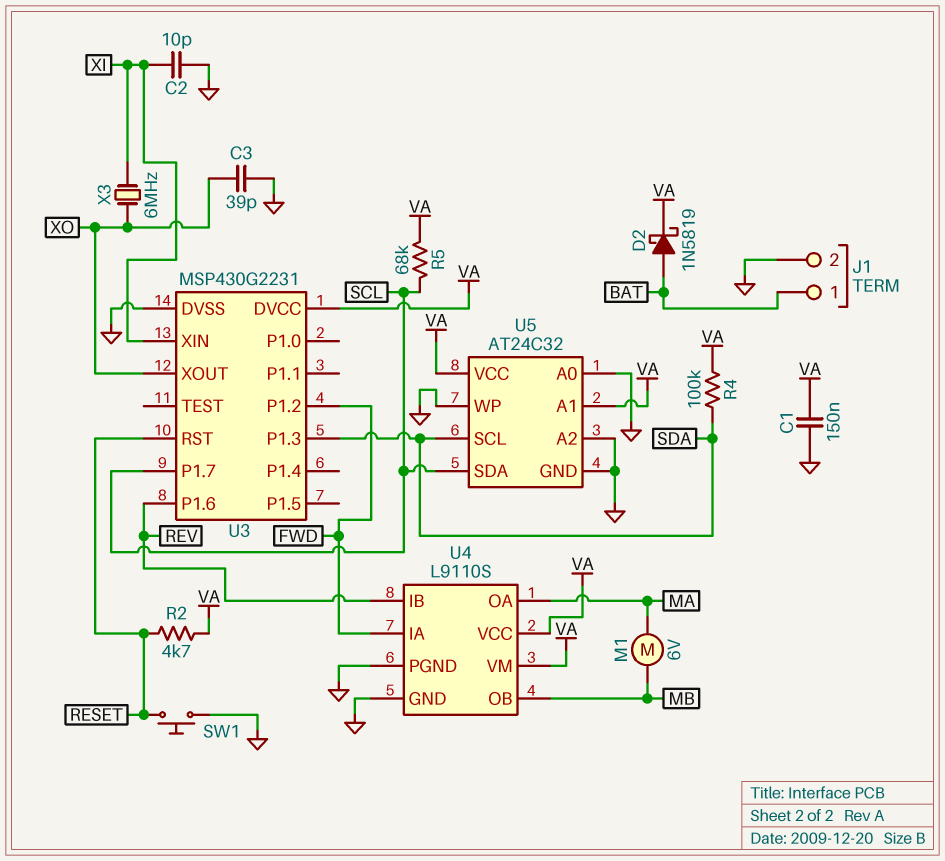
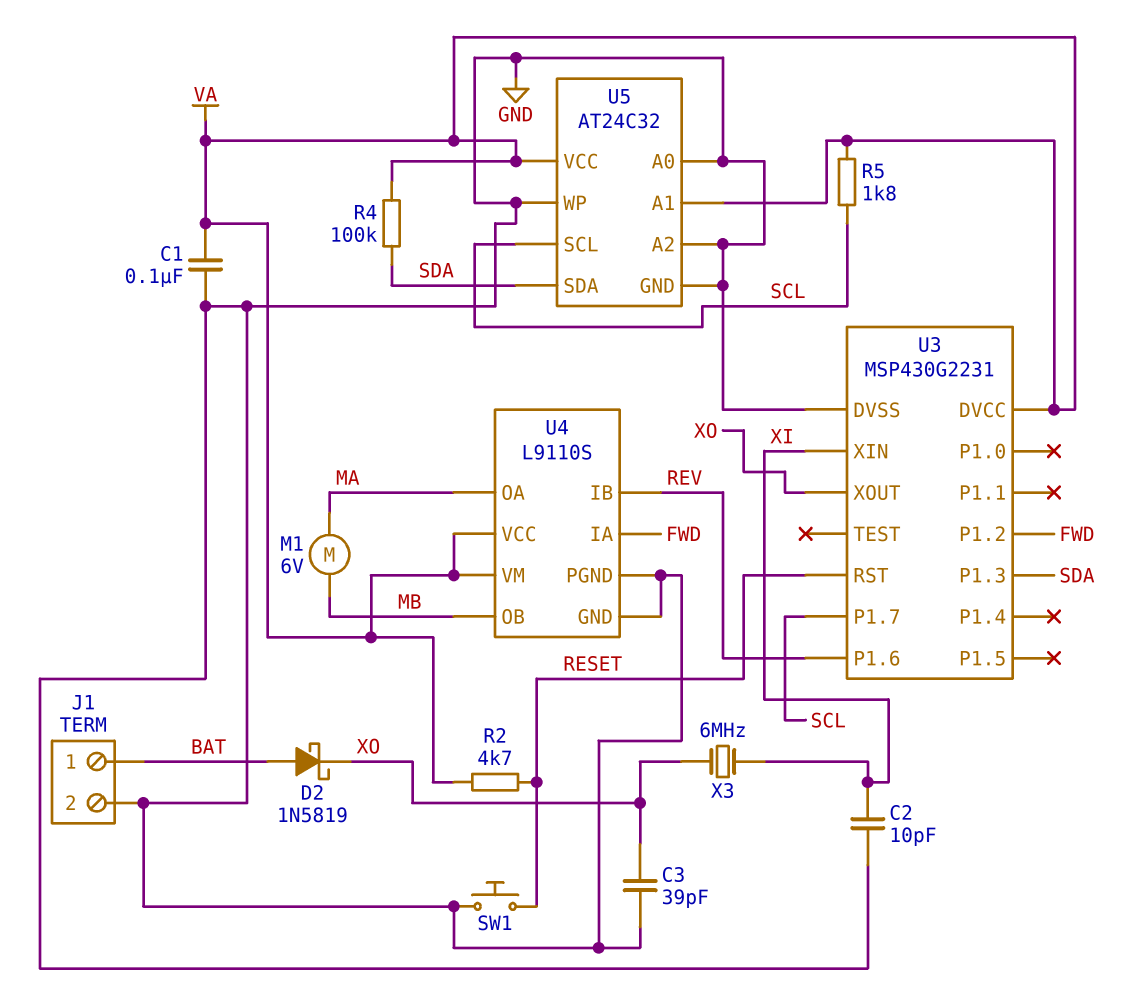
C1: 150nF (GND, VA) -> 100nF (GND, VA)
D2: schottky 1N5819 (A BAT, K VA) -> schottky 1N5819 (A BAT, K XO)
R5: 68k (SCL, VA) -> 1.8k (SCL, VA)
U5 pin SCL: SDA -> SCL
U5 pin SDA: SCL -> SDA

